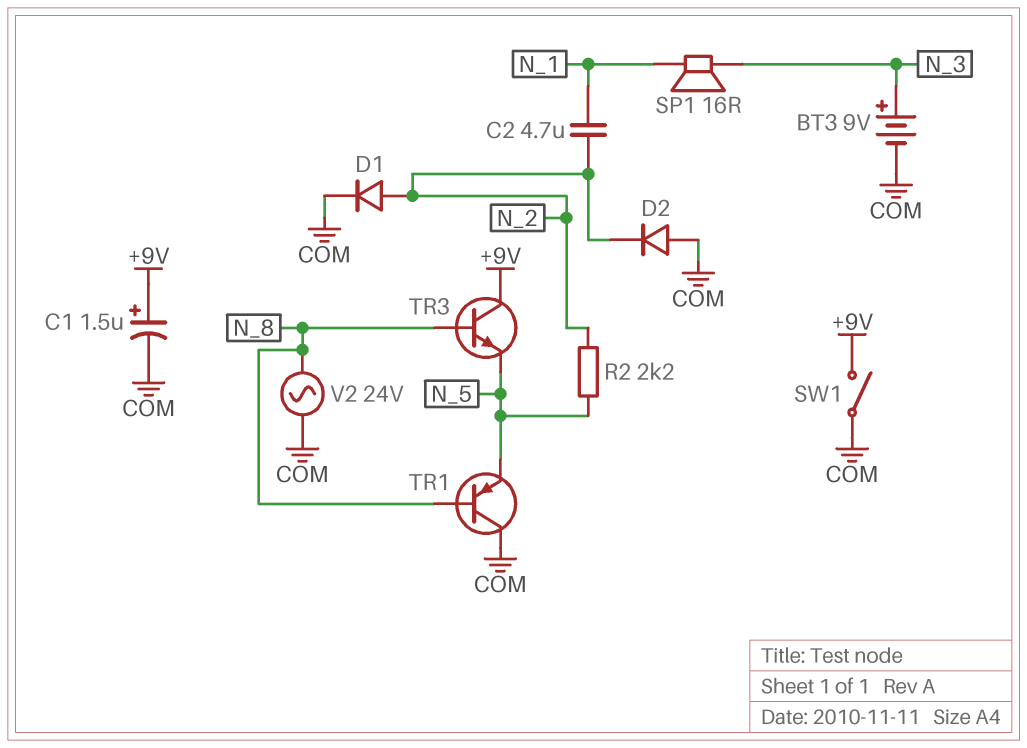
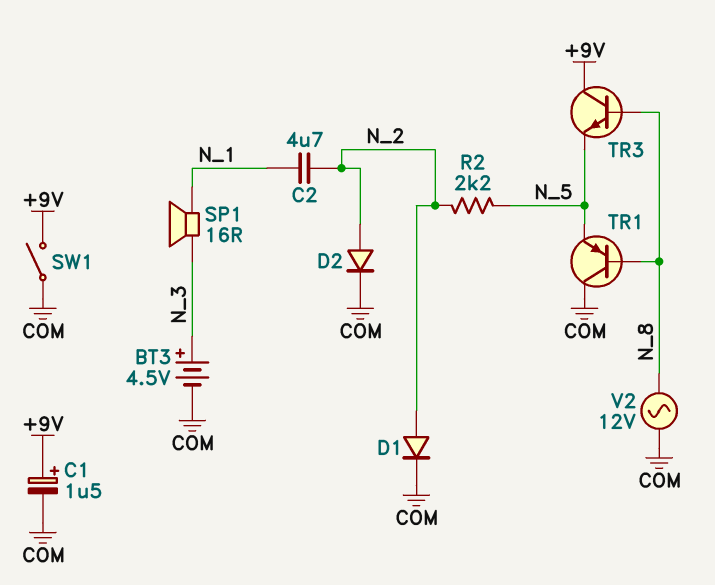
BT3: 9V (plus N_3, minus COM) -> 4.5V (plus N_3, minus COM)
D2: diode (A COM, K N_2) -> diode (A N_2, K COM)
V2: AC 24V (COM, N_8) -> AC 12V (COM, N_8)

